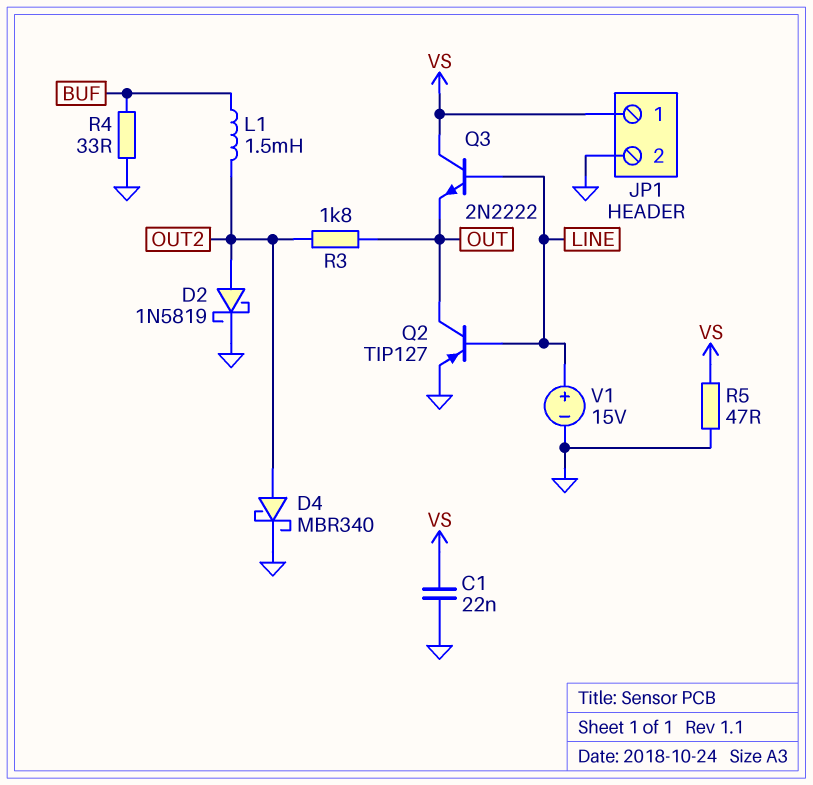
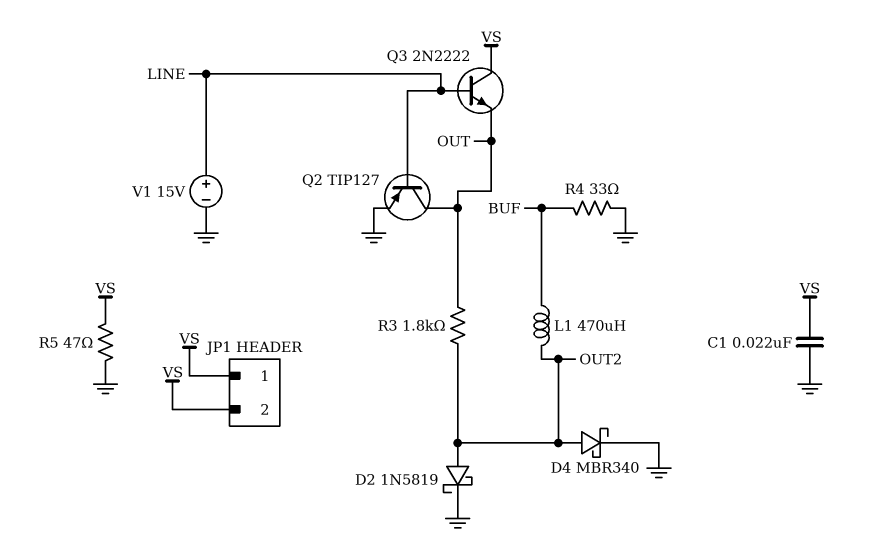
JP1 pin 2: GND -> VS
L1: 1.5mH (BUF, OUT2) -> 470uH (BUF, OUT2)

